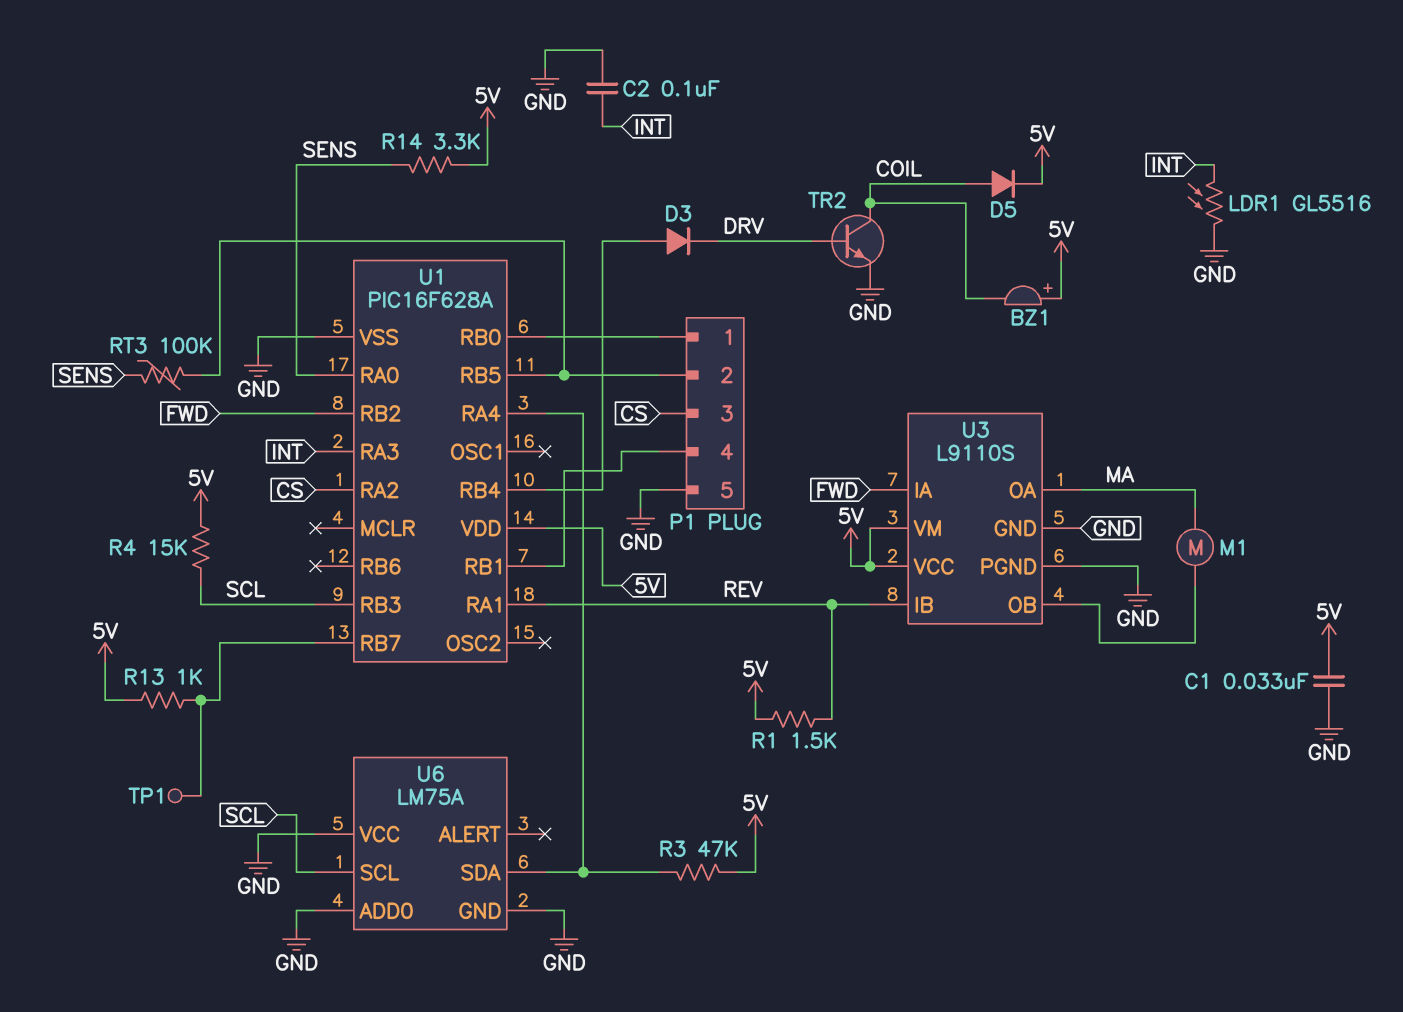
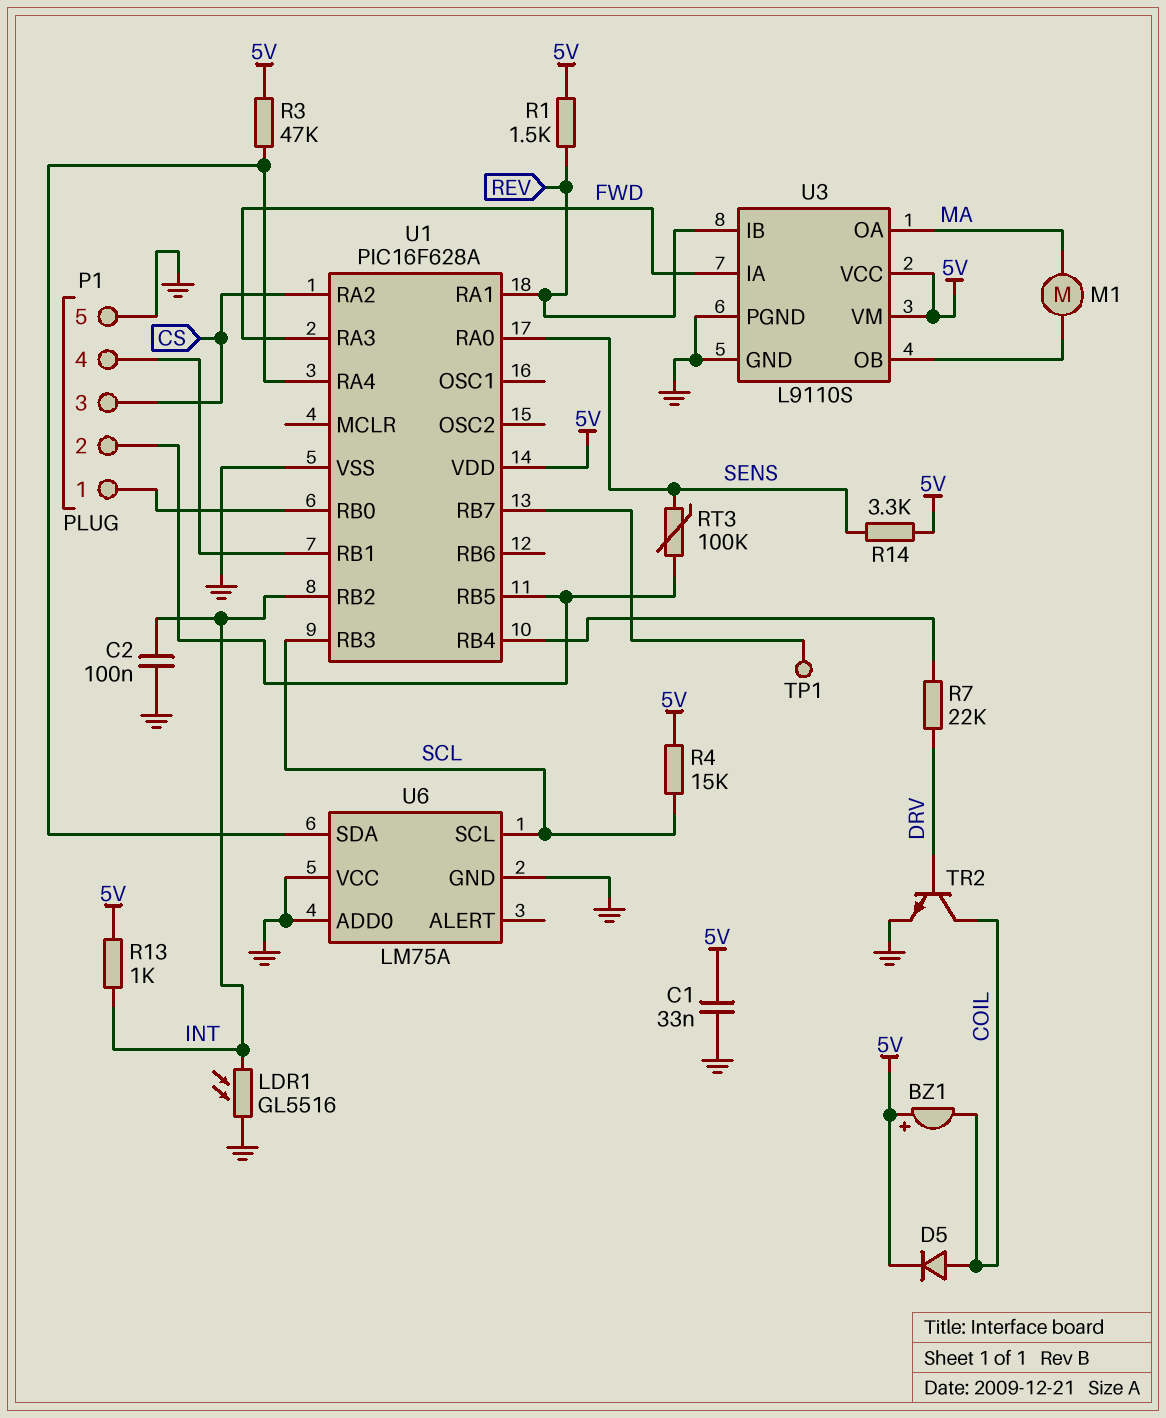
D3: diode (A U1/RB4, K DRV) -> none
R7: none -> 22k (DRV, U1/RB4)
R13: 1k (5V, U1/RB7) -> 1k (5V, INT)
U1 pin RA3: INT -> FWD
U1 pin RB2: FWD -> INT

